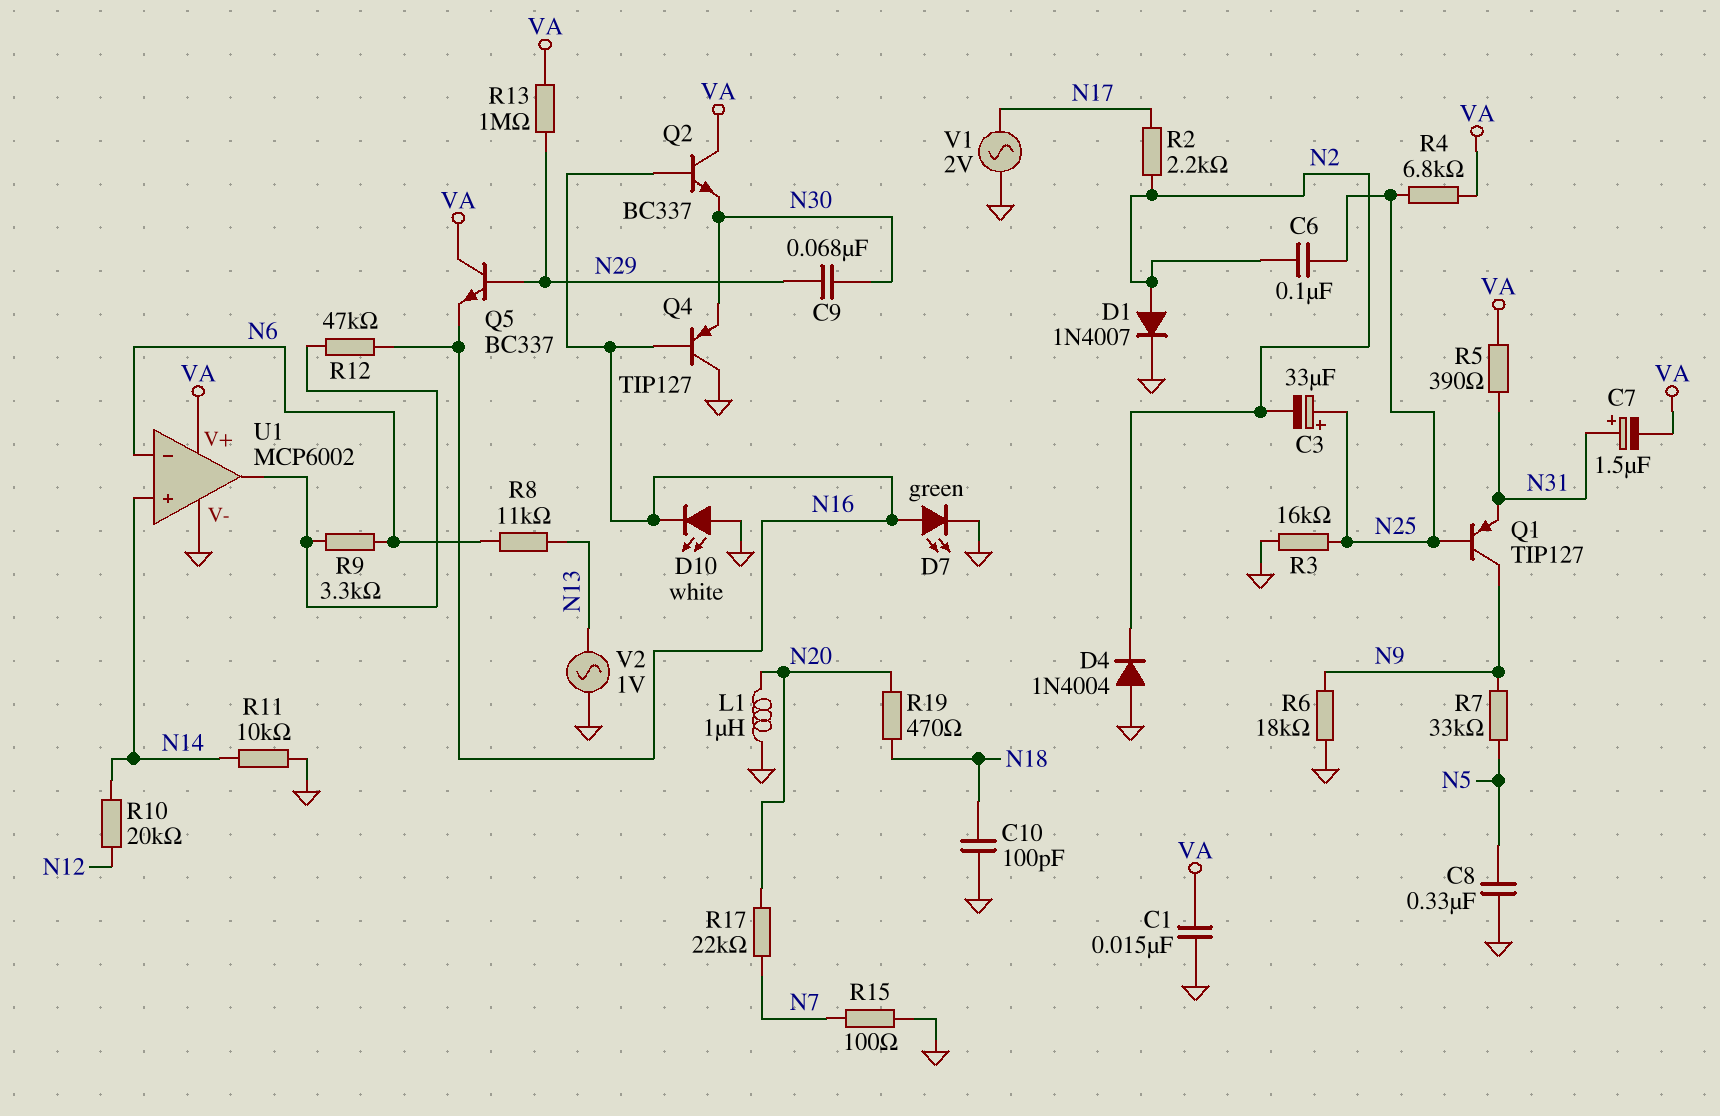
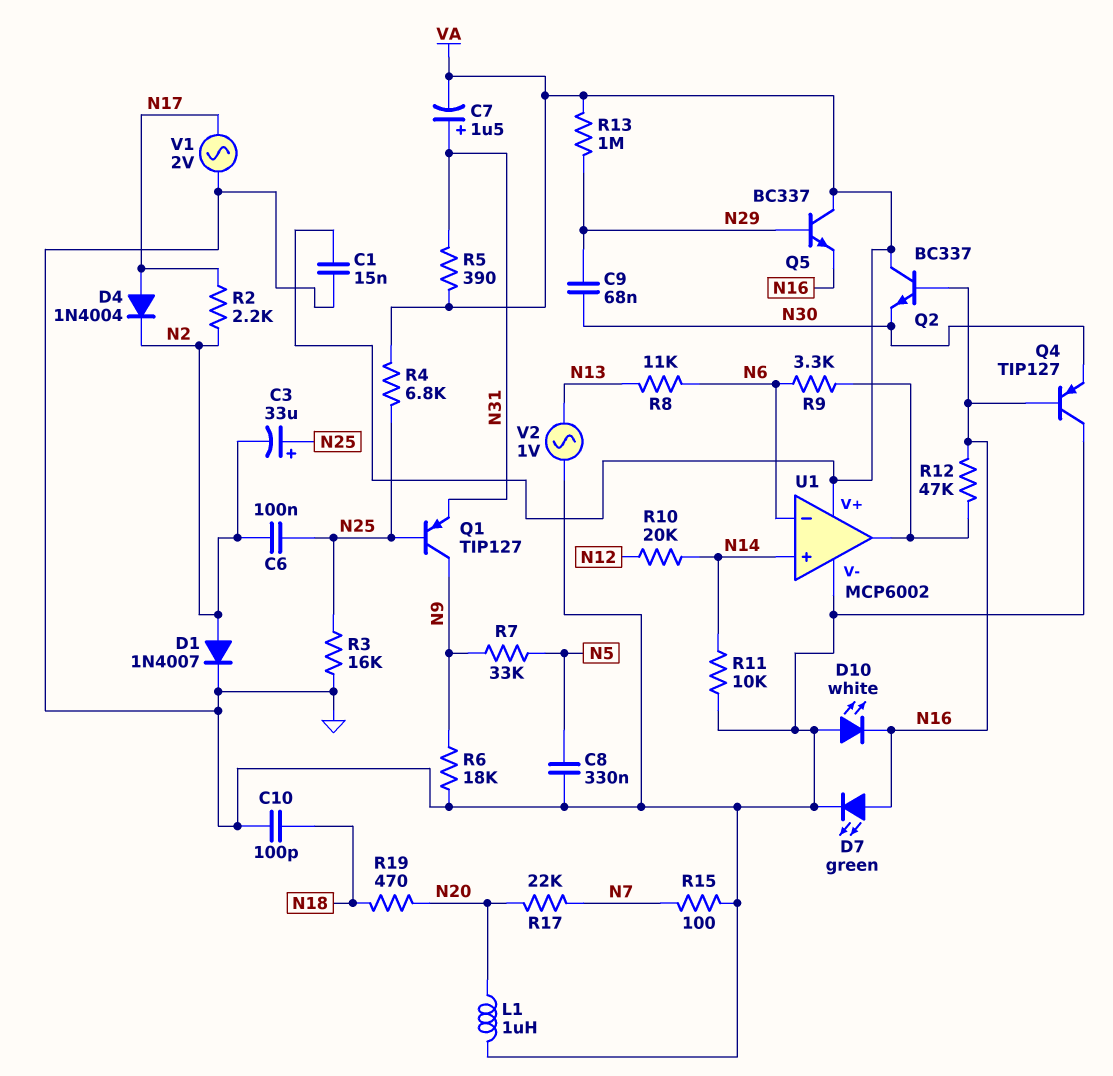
D4: diode 1N4004 (A GND, K N2) -> diode 1N4004 (A N17, K N2)

